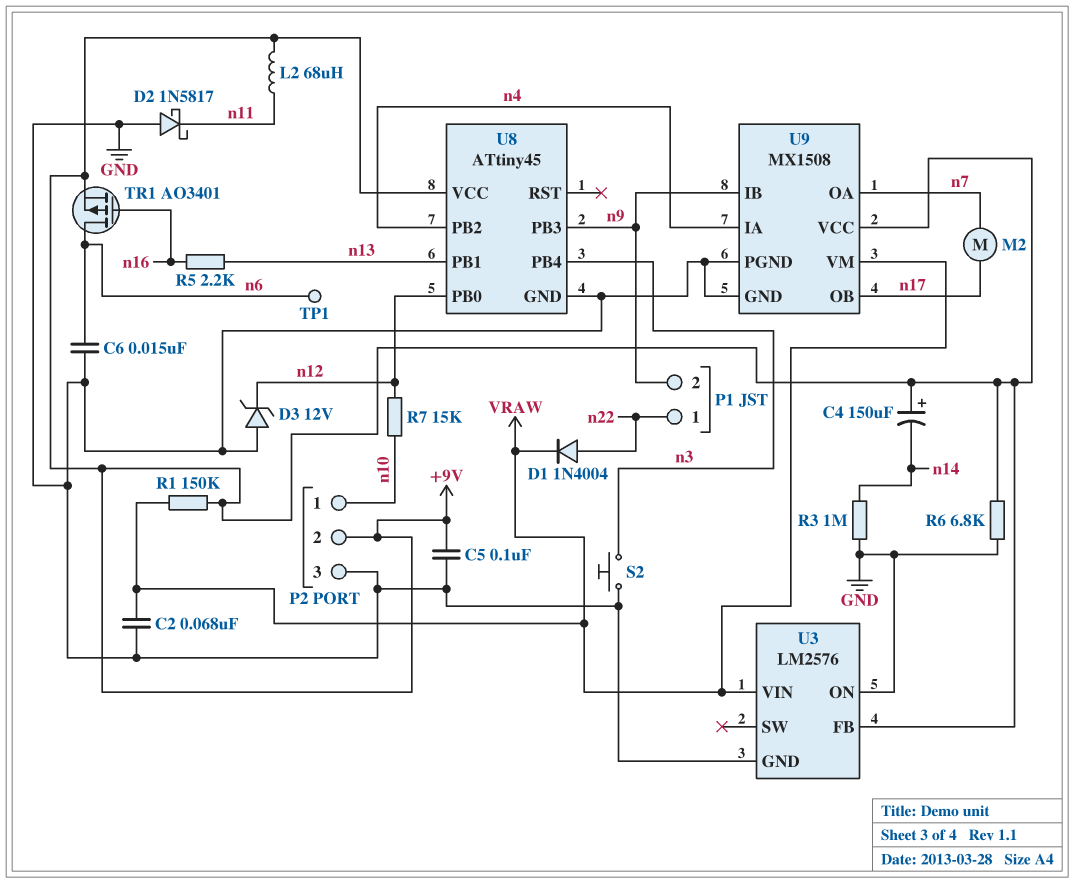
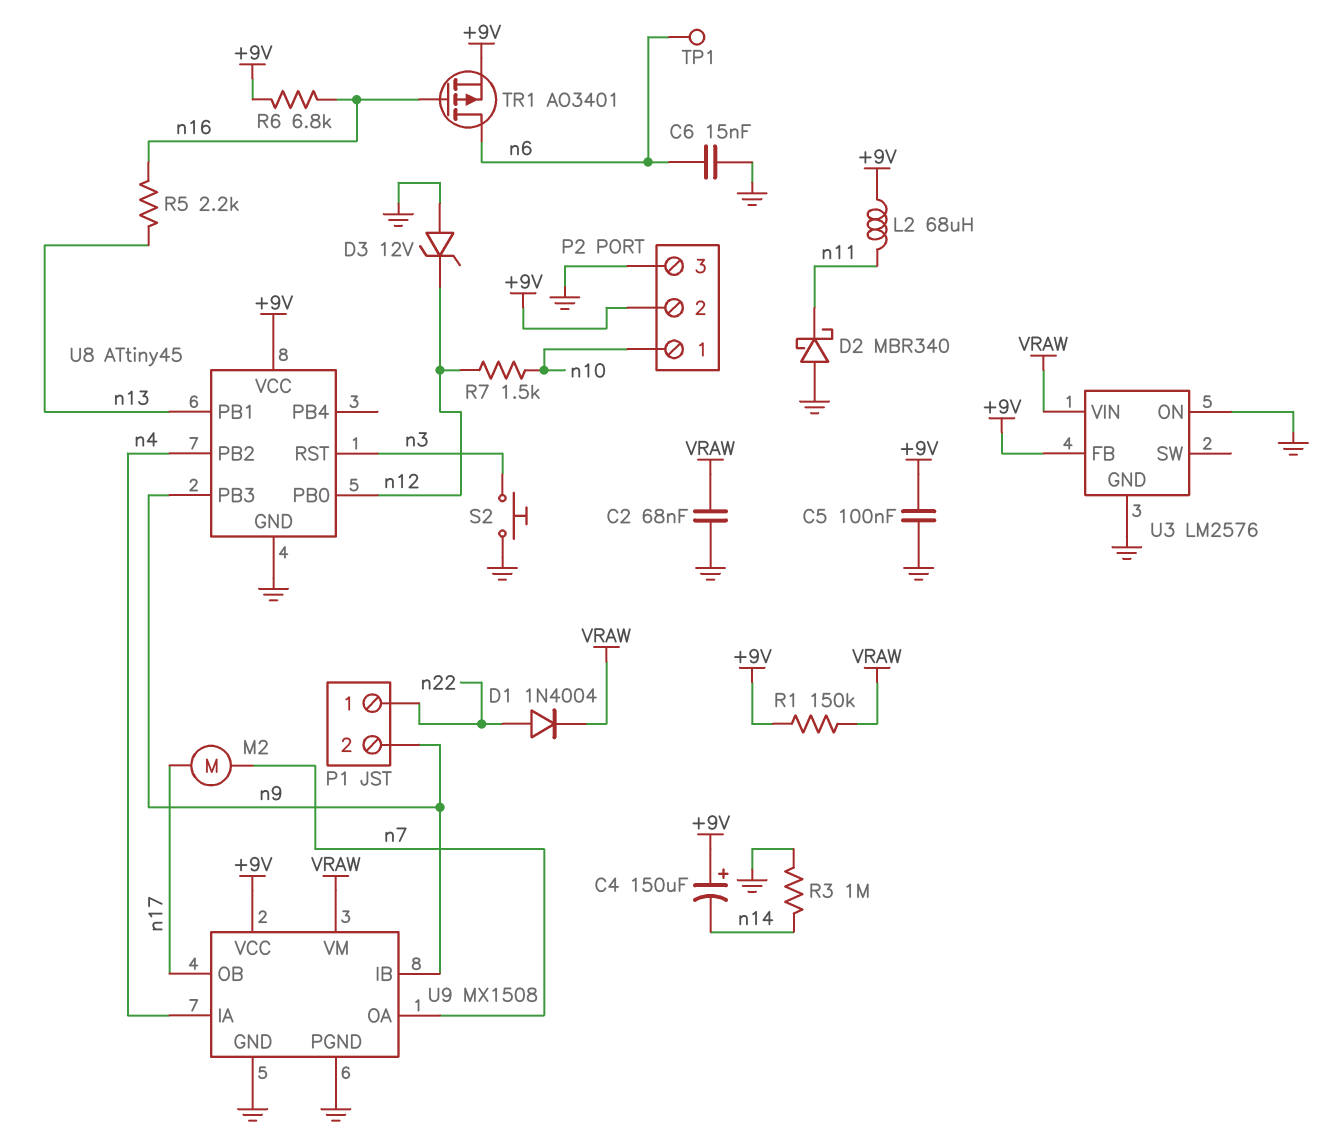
D2: schottky 1N5817 (A GND, K n11) -> schottky MBR340 (A GND, K n11)
R6: 6.8k (+9V, GND) -> 6.8k (+9V, n16)
R7: 15k (n10, n12) -> 1.5k (n10, n12)
U8 pin PB4: n3 -> none
U8 pin RST: none -> n3

